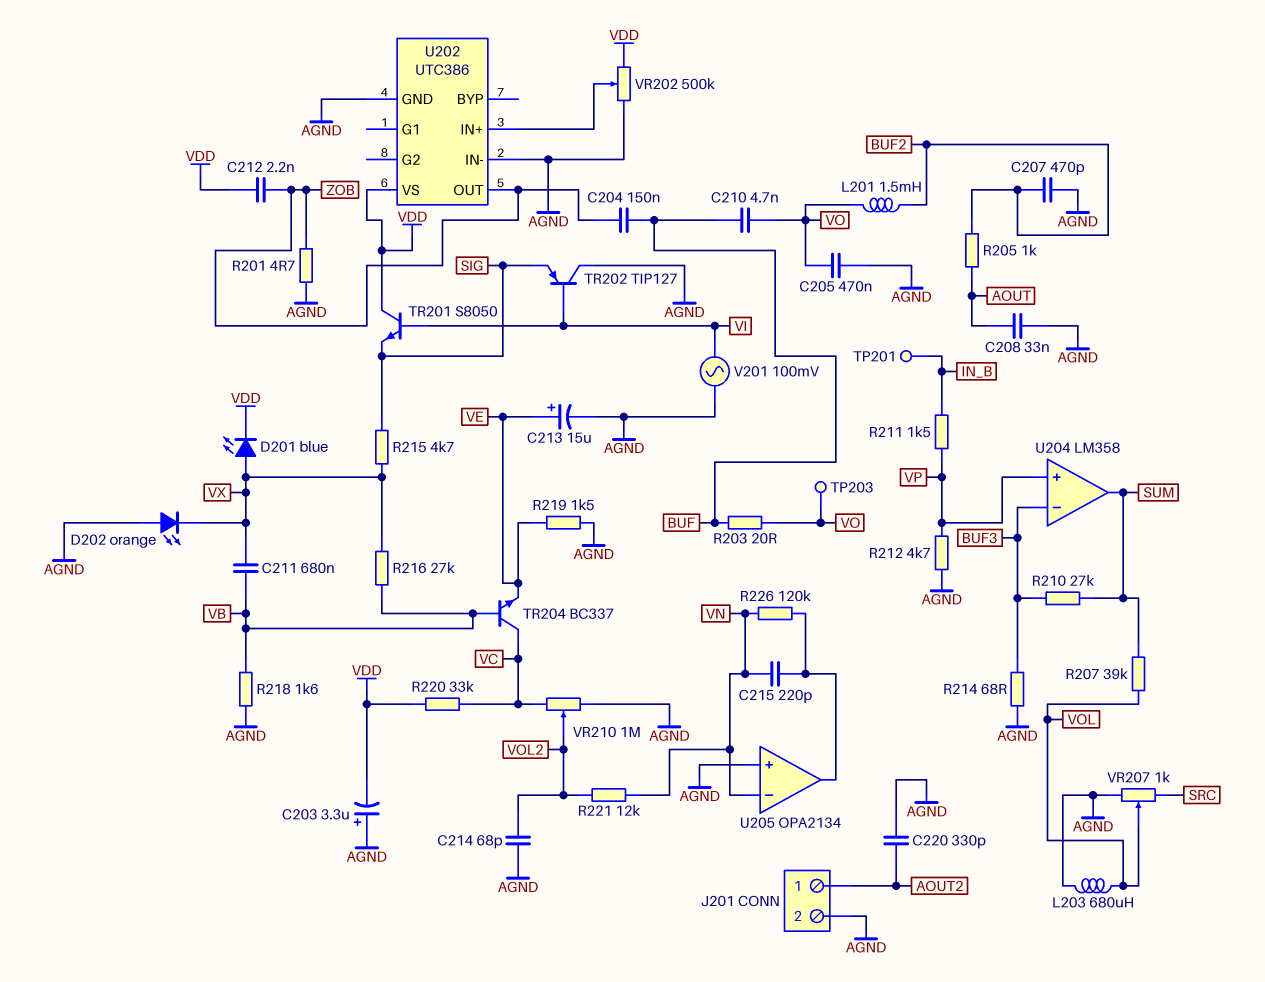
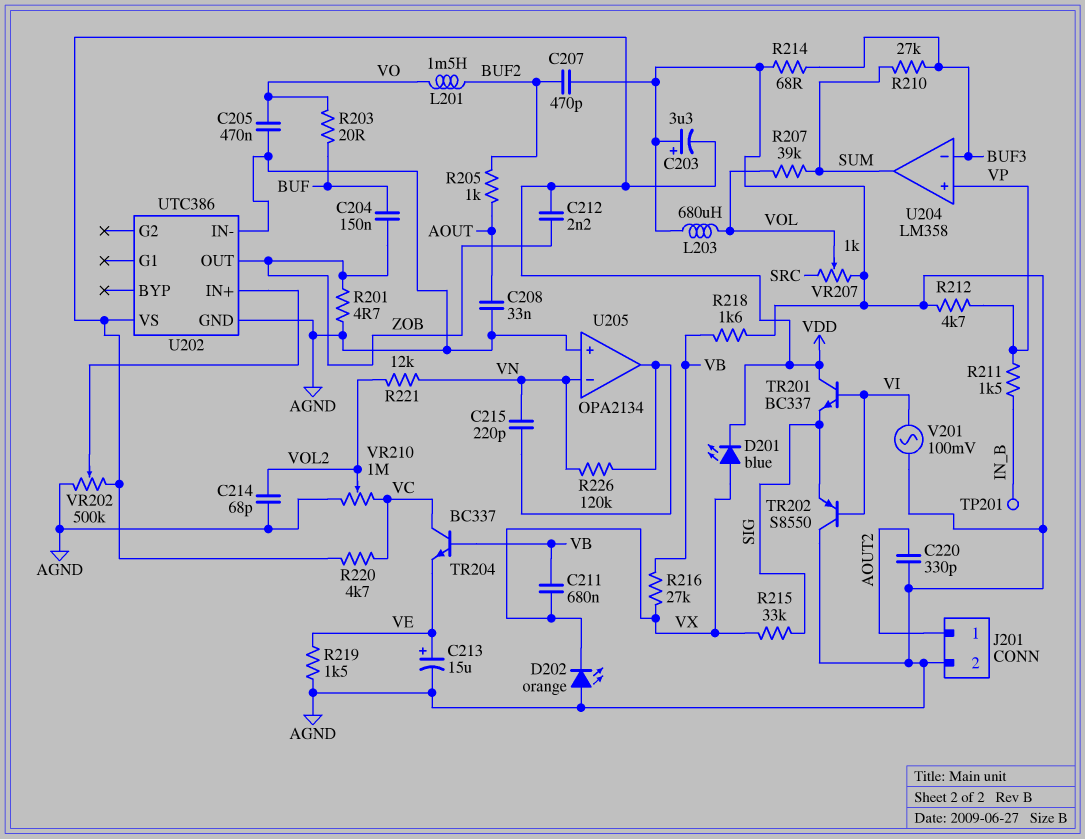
C210: 4.7nF (BUF, VO) -> none
R215: 4.7k (SIG, VX) -> 33k (SIG, VX)
R220: 33k (VC, VDD) -> 4.7k (VC, VDD)
TP203: test point (VO) -> none
TR201: NPN S8050 (B VI, C VDD, E SIG) -> NPN BC337 (B VI, C VDD, E SIG)
TR202: PNP TIP127 (B VI, C AGND, E SIG) -> PNP S8550 (B VI, C AGND, E SIG)

